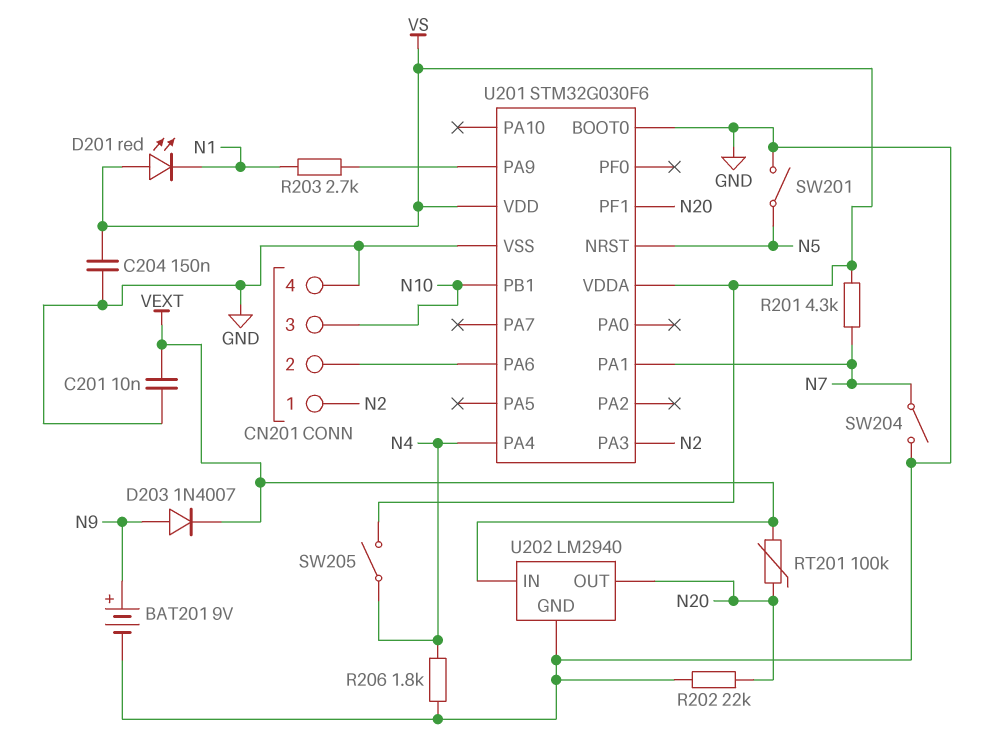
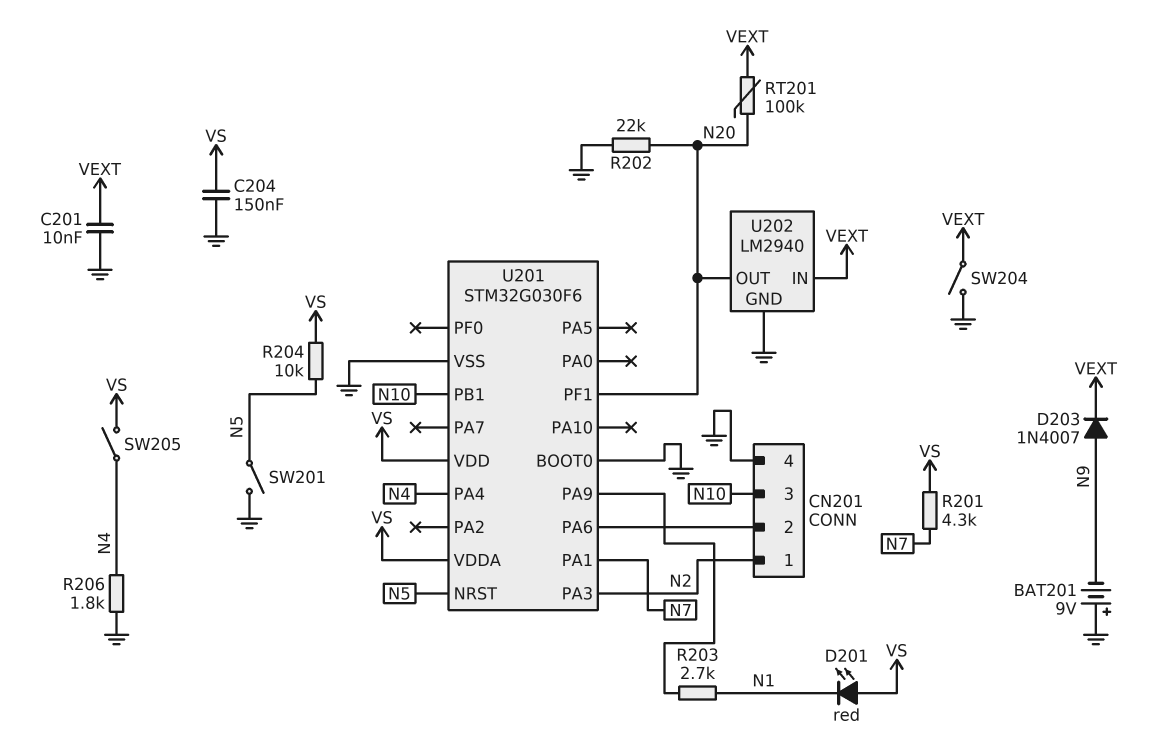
BAT201: 9V (plus N9, minus GND) -> 9V (plus GND, minus N9)
R204: none -> 10k (N5, VS)
SW204: switch (GND, N7) -> switch (GND, VEXT)

